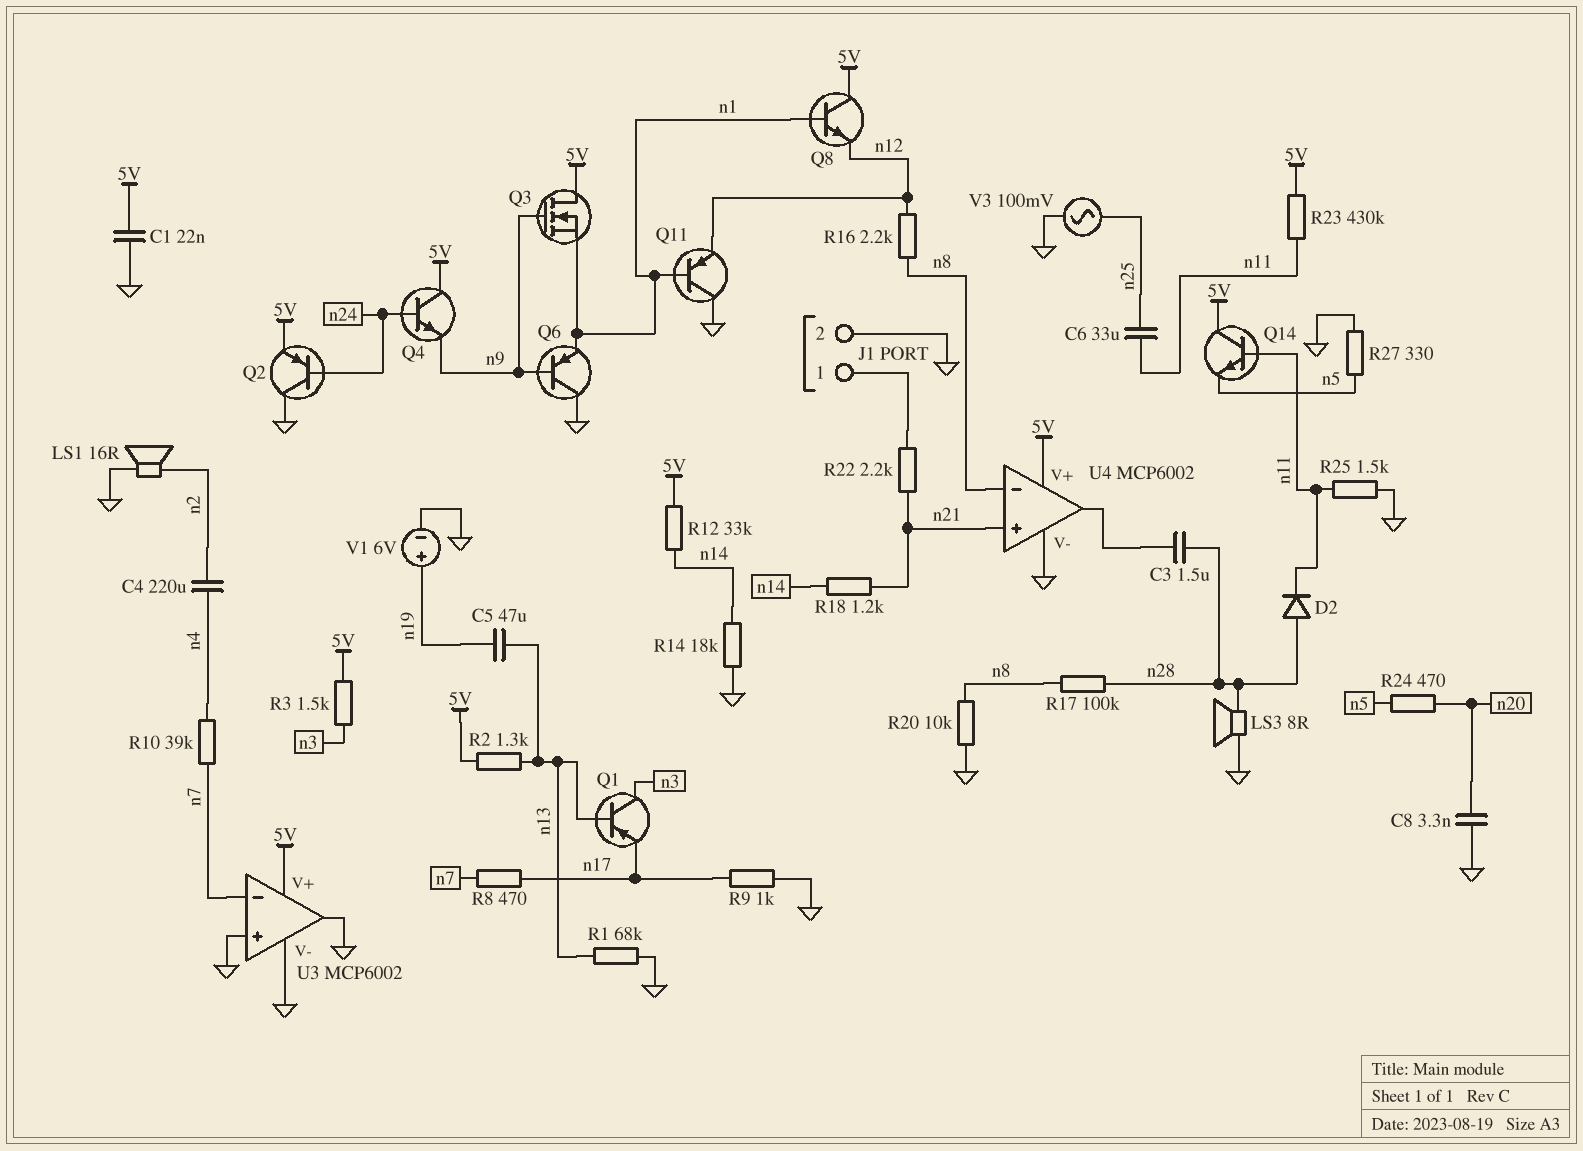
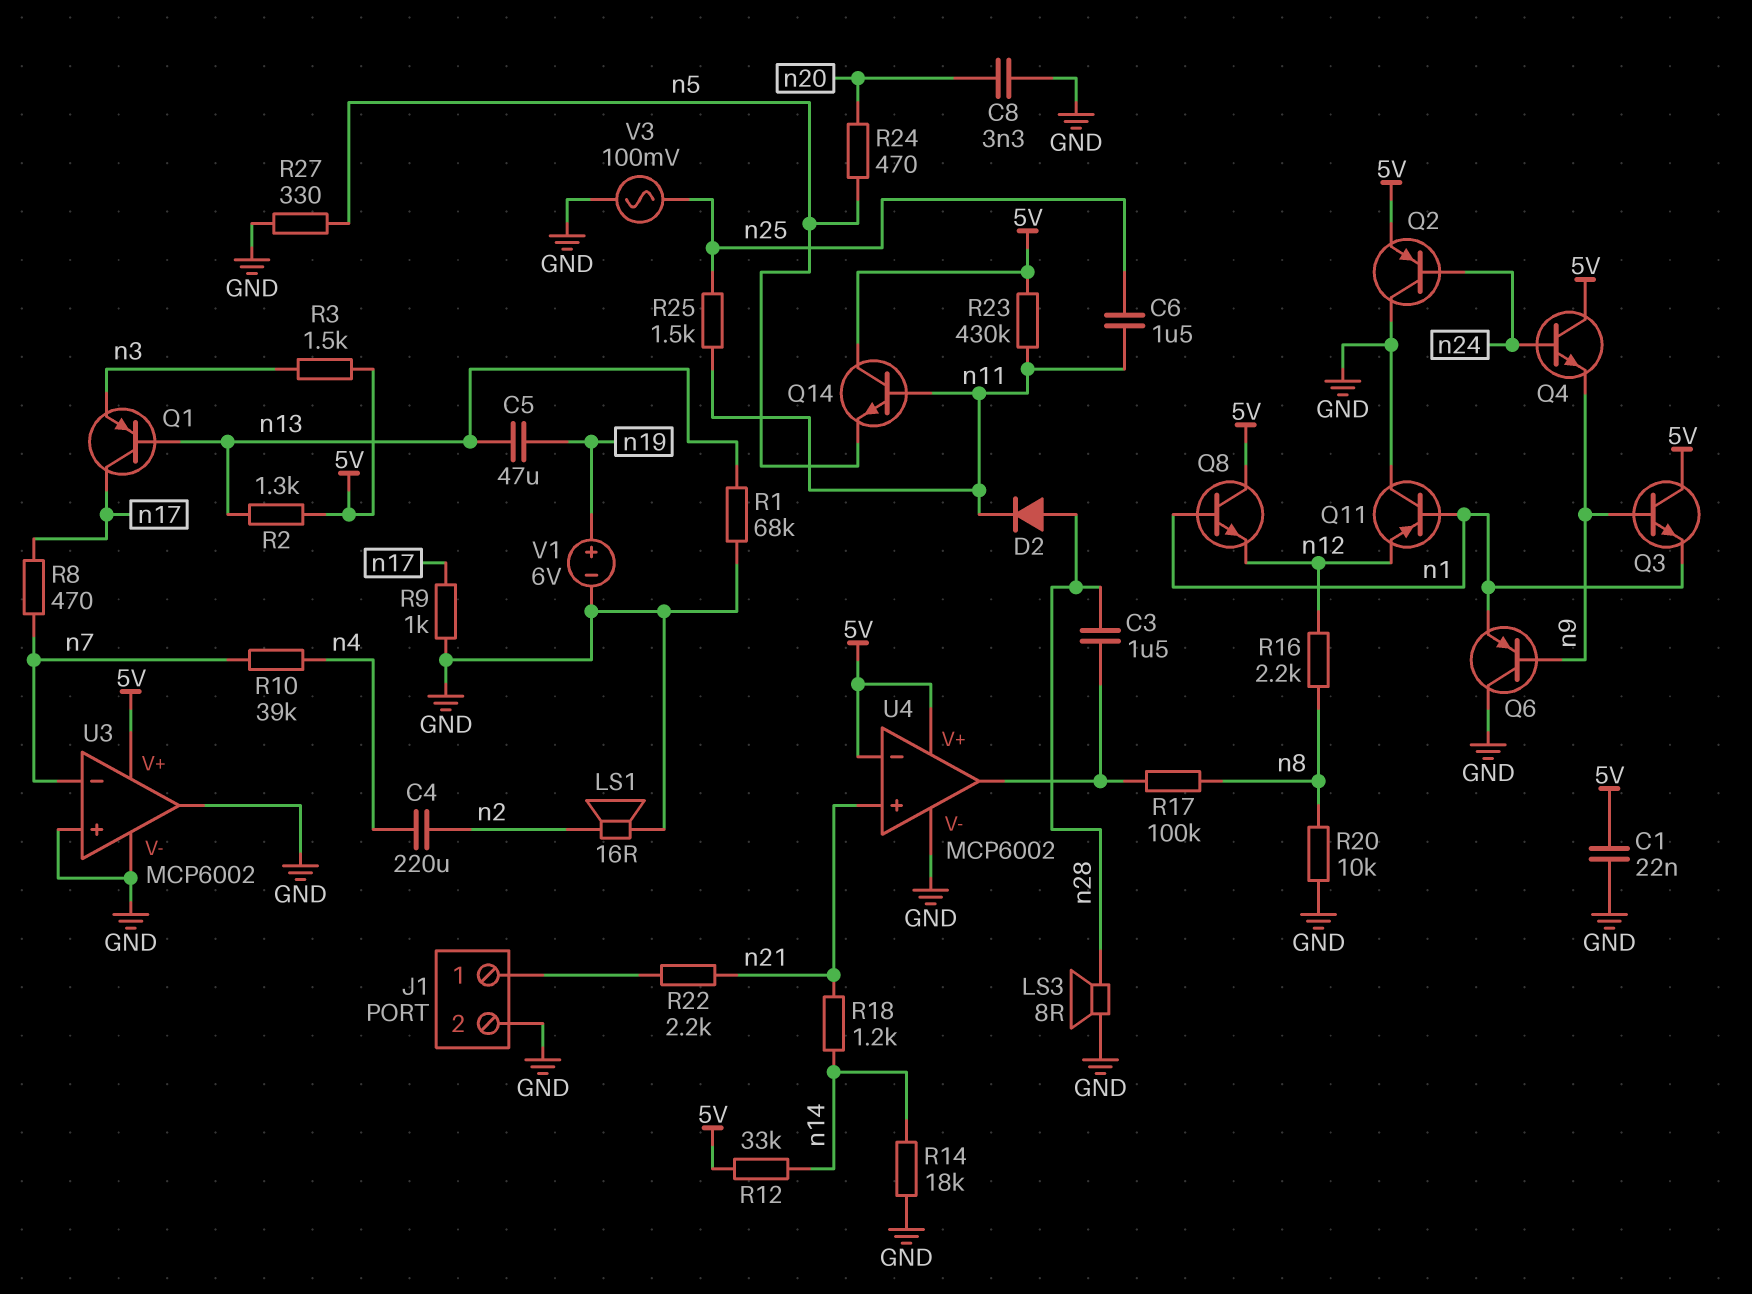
C6: 33uF (n11, n25) -> 1.5uF (n11, n25)
Q1: PNP (B n13, C n3, E n17) -> PNP (B n13, C n17, E n3)
Q3: NMOS (G n9, D 5V, S n1) -> NPN (B n9, C 5V, E n1)
R17: 100k (n8, n28) -> 100k (U4/out, n8)
R25: 1.5k (GND, n11) -> 1.5k (n11, n25)
U4 pin in-: n8 -> 5V

